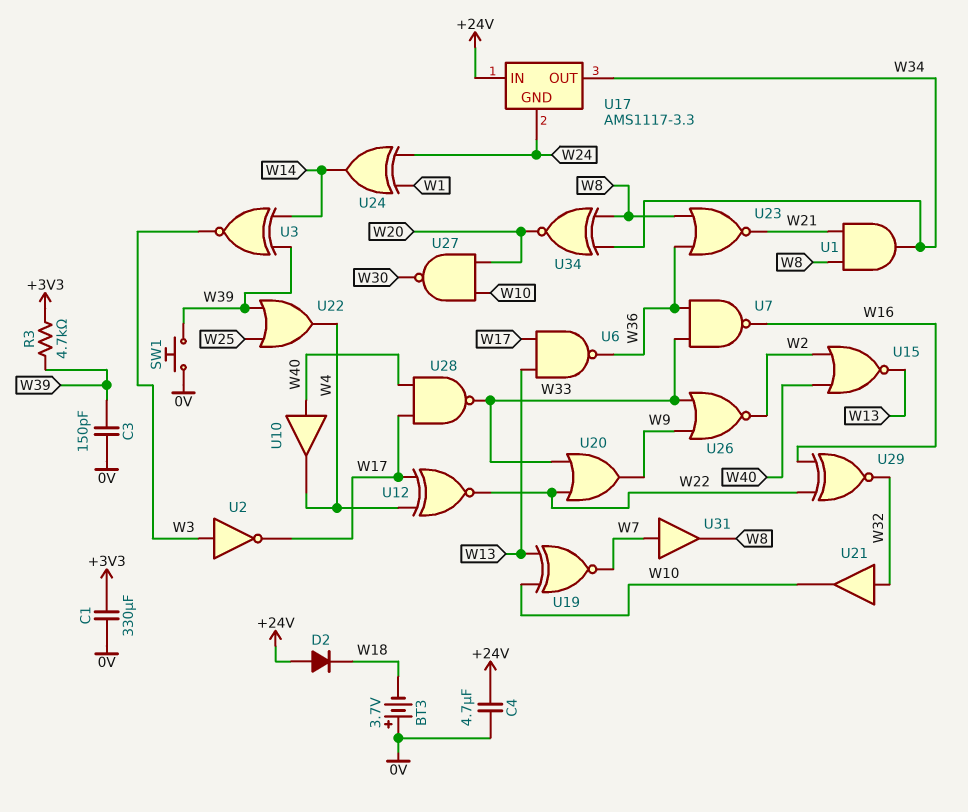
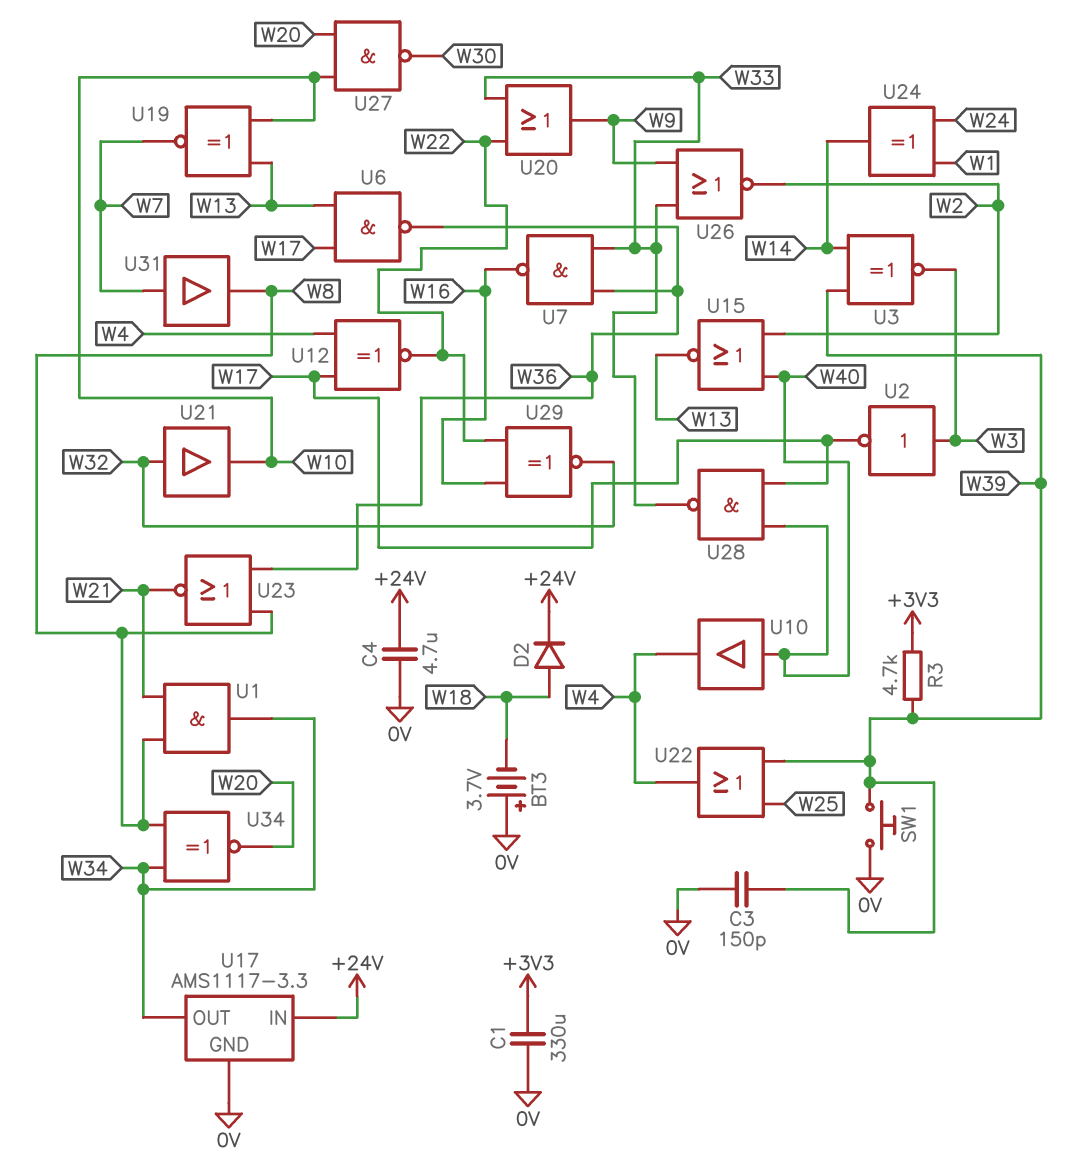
D2: diode (A +24V, K W18) -> diode (A W18, K +24V)
U17 pin GND: W24 -> 0V

